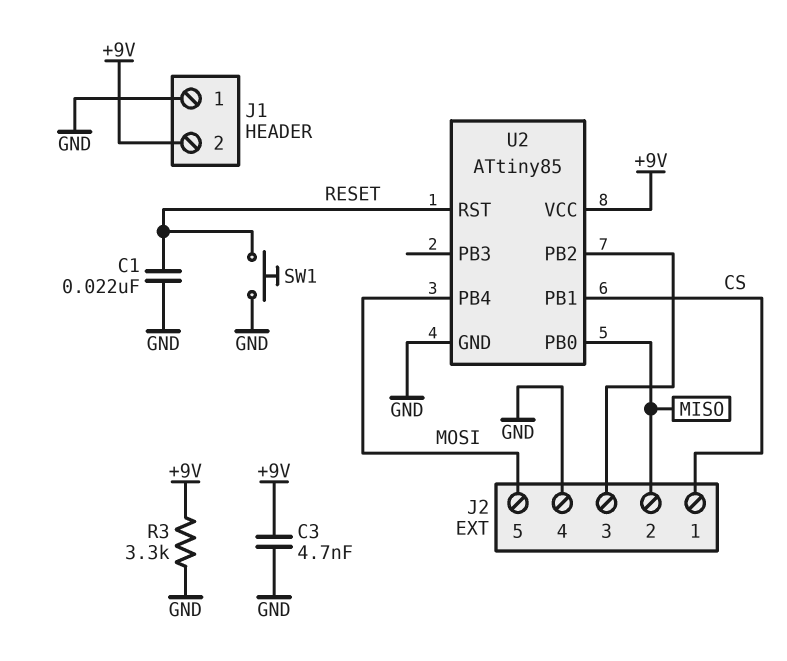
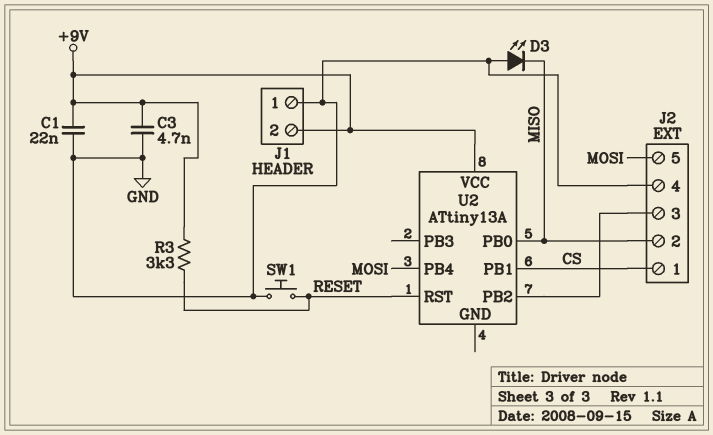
C1: 22nF (GND, RESET) -> 22nF (+9V, GND)
D3: none -> LED (A GND, K MISO)
R3: 3.3k (+9V, GND) -> 3.3k (+9V, RESET)
U2: ATtiny85 -> ATtiny13A
U2 pin GND: GND -> none

